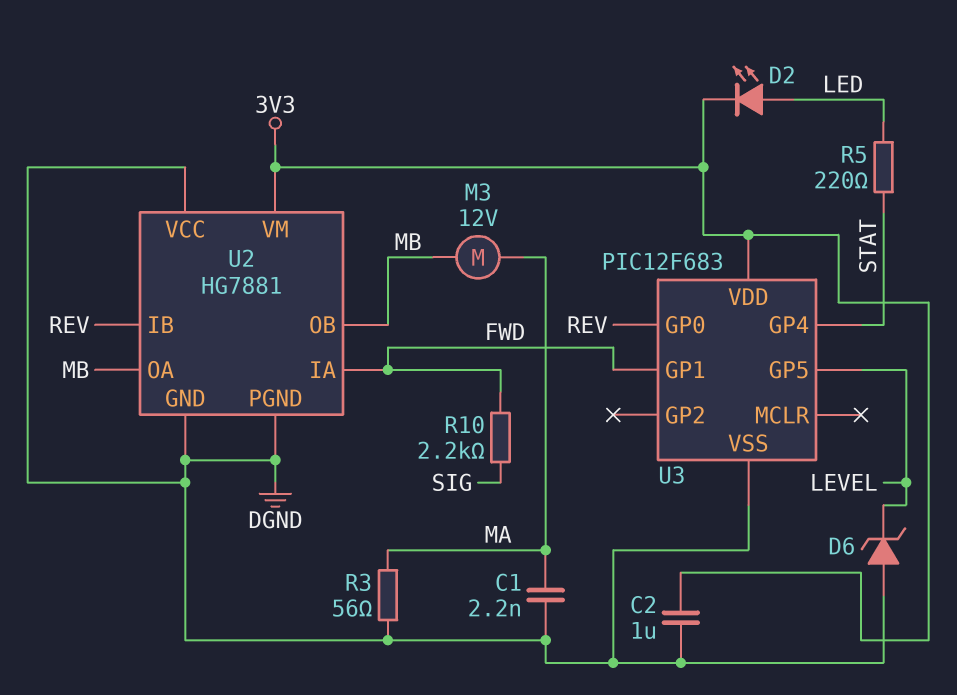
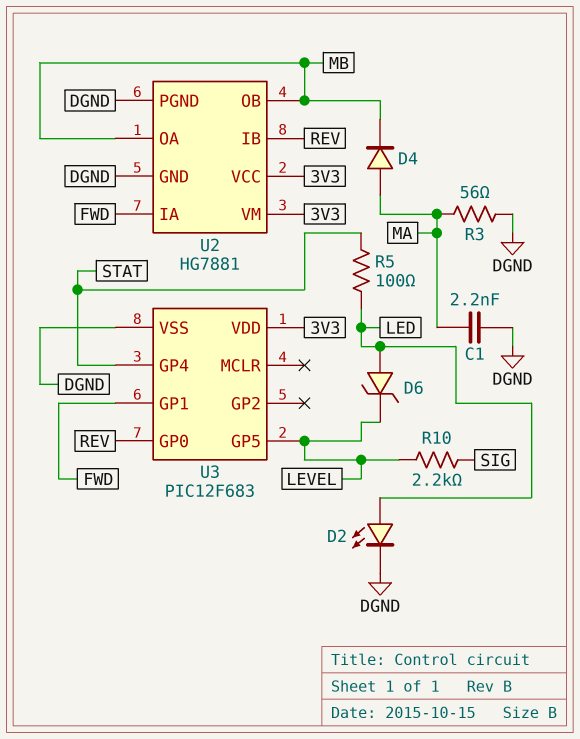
C2: 1uF (3V3, DGND) -> none
D2: LED (A LED, K 3V3) -> LED (A LED, K DGND)
D4: none -> diode (A MA, K MB)
D6: zener (A DGND, K LEVEL) -> zener (A LED, K LEVEL)
M3: motor 12V (MA, MB) -> none
R5: 220 (LED, STAT) -> 100 (LED, STAT)
R10: 2.2k (FWD, SIG) -> 2.2k (LEVEL, SIG)
U2 pin VCC: DGND -> 3V3

